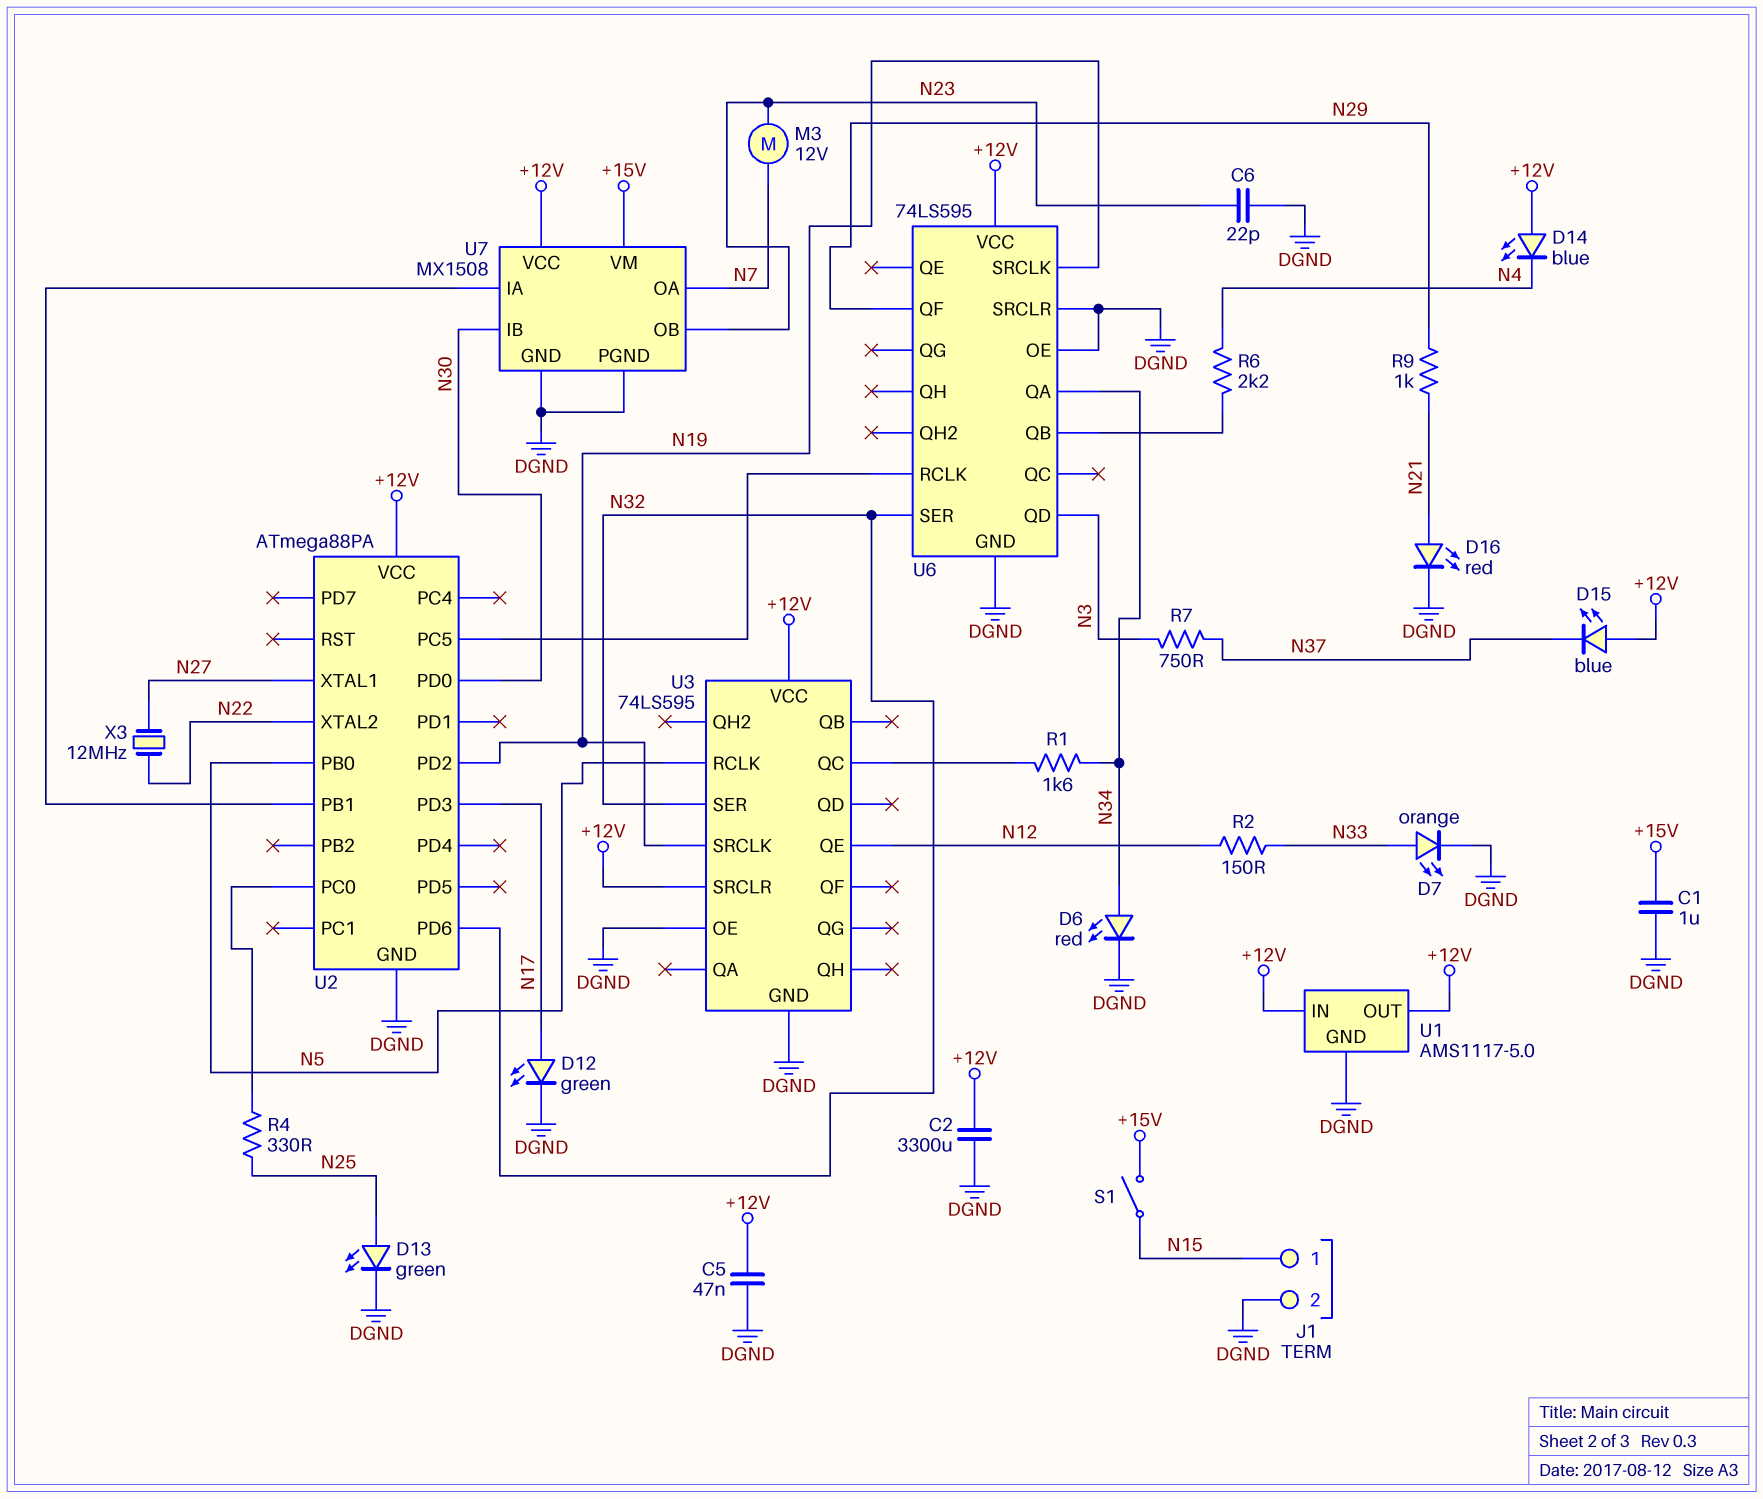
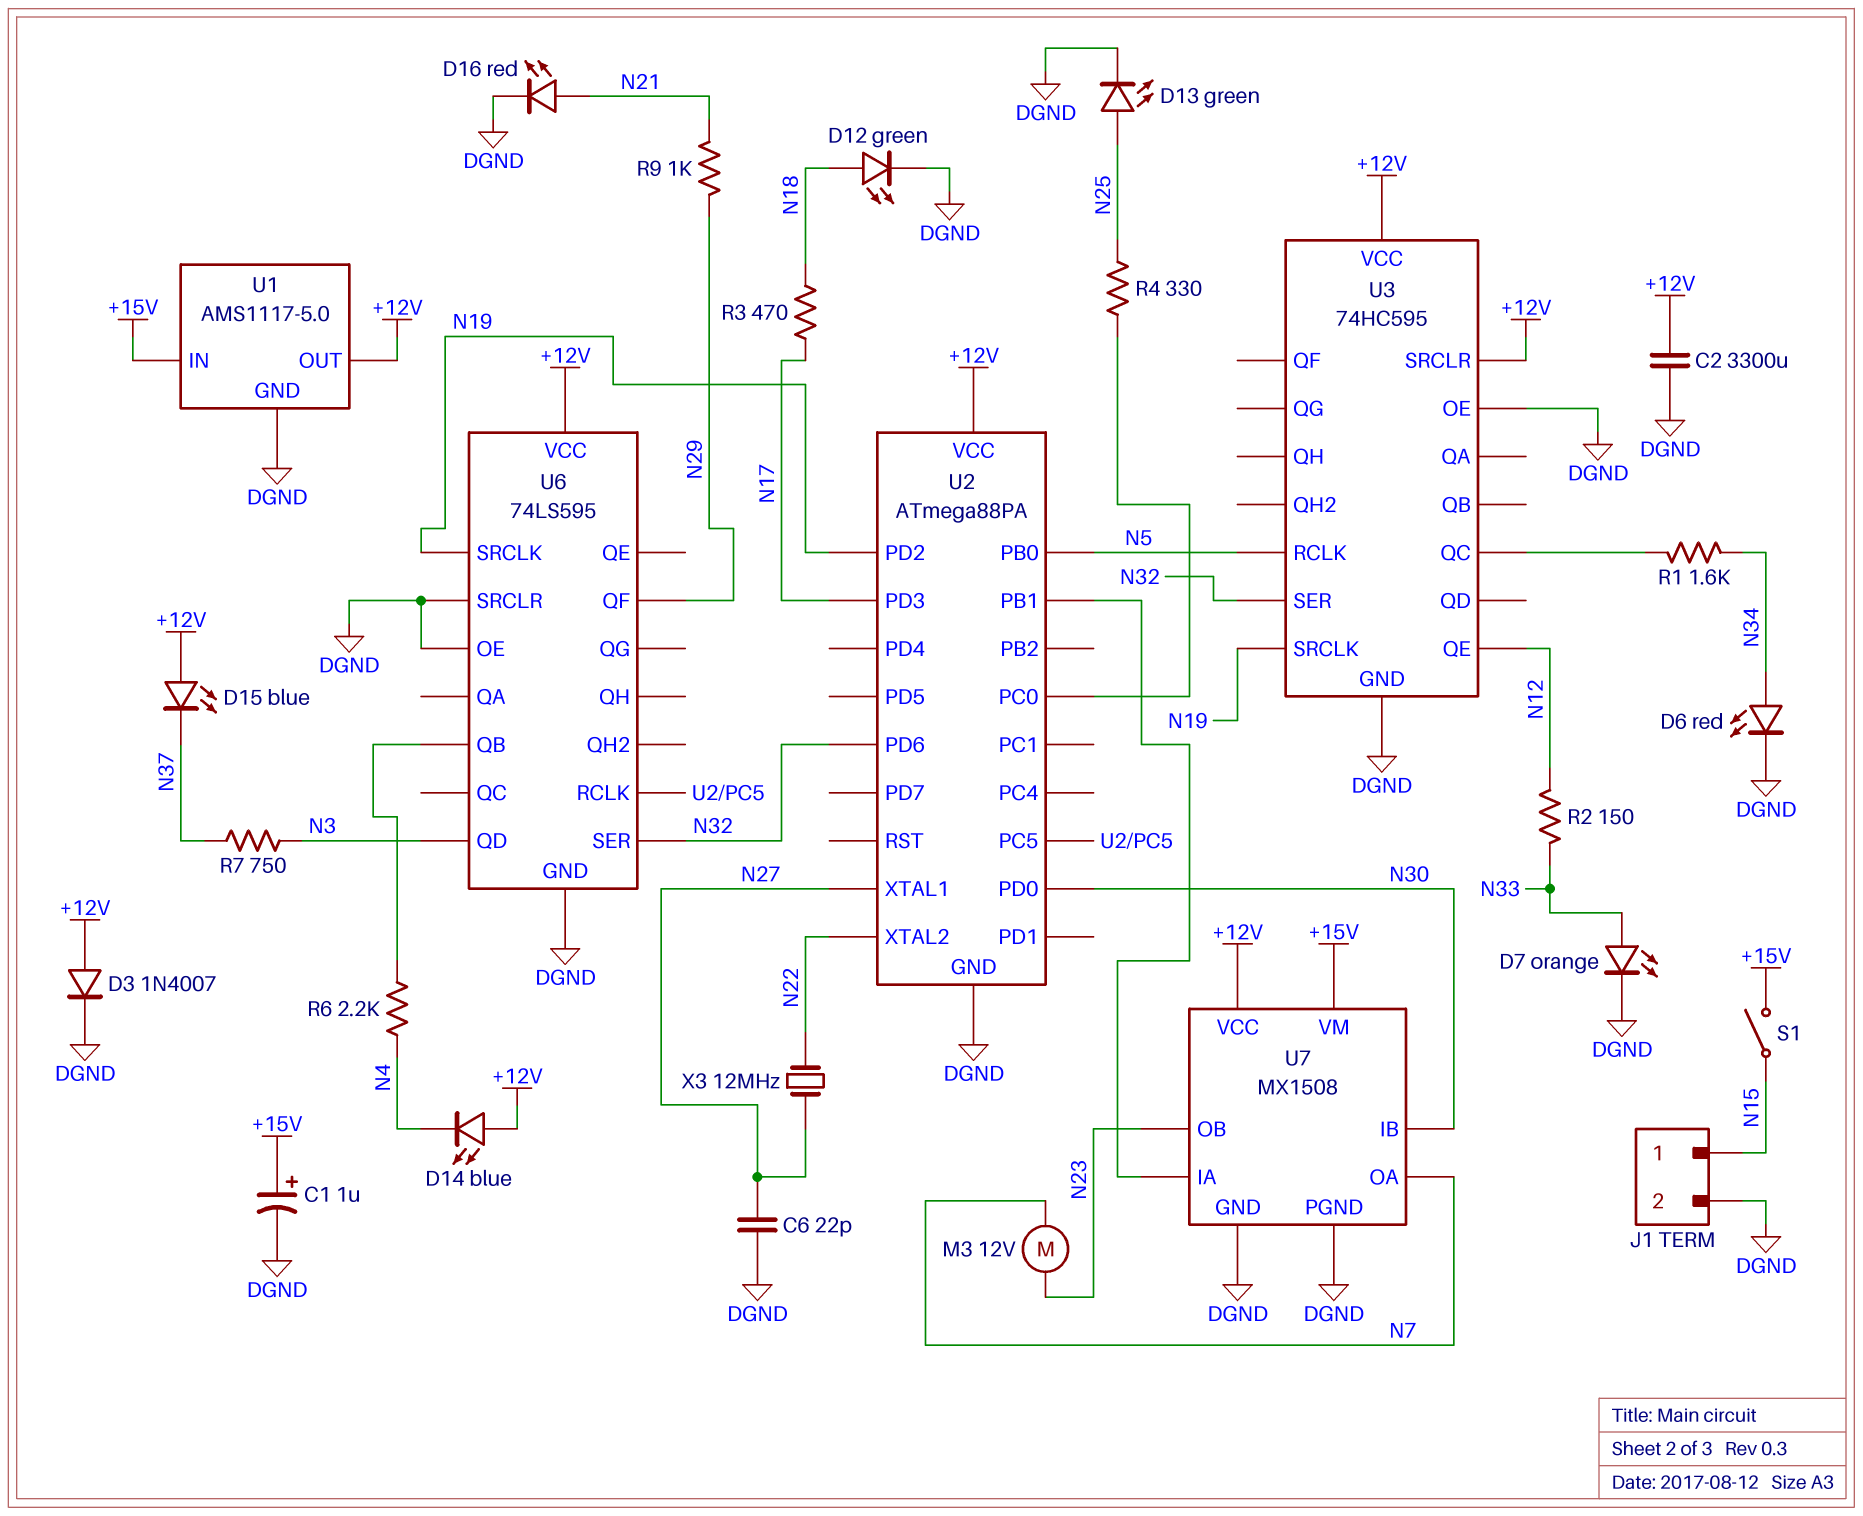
C1: 1uF (+15V, DGND) -> 1uF (plus +15V, minus DGND)
C5: 47nF (+12V, DGND) -> none
C6: 22pF (DGND, N23) -> 22pF (DGND, N27)
D3: none -> diode 1N4007 (A +12V, K DGND)
D12: LED green (A N17, K DGND) -> LED green (A N18, K DGND)
R3: none -> 470 (N17, N18)
U1 pin IN: +12V -> +15V
U3: 74LS595 -> 74HC595
U6 pin QA: N34 -> none

